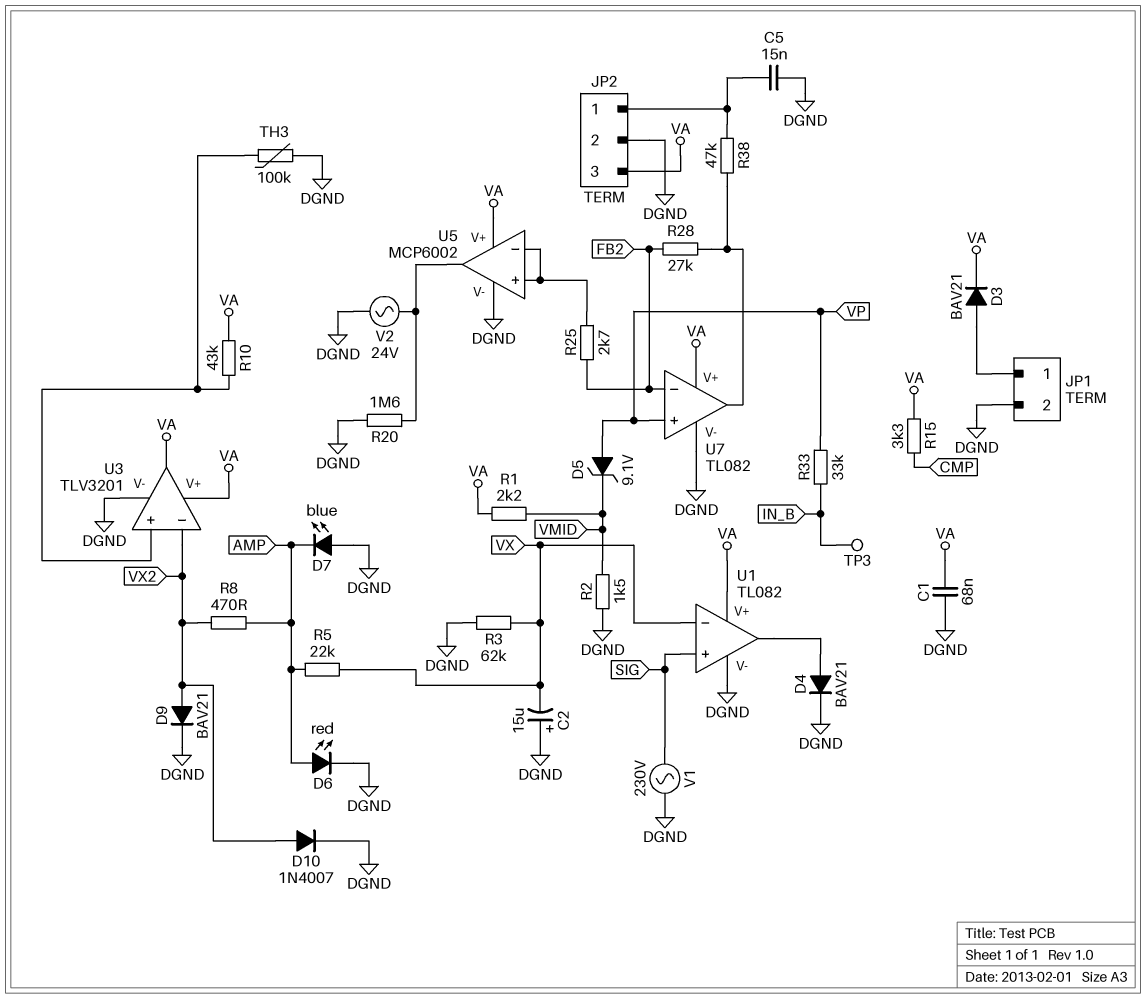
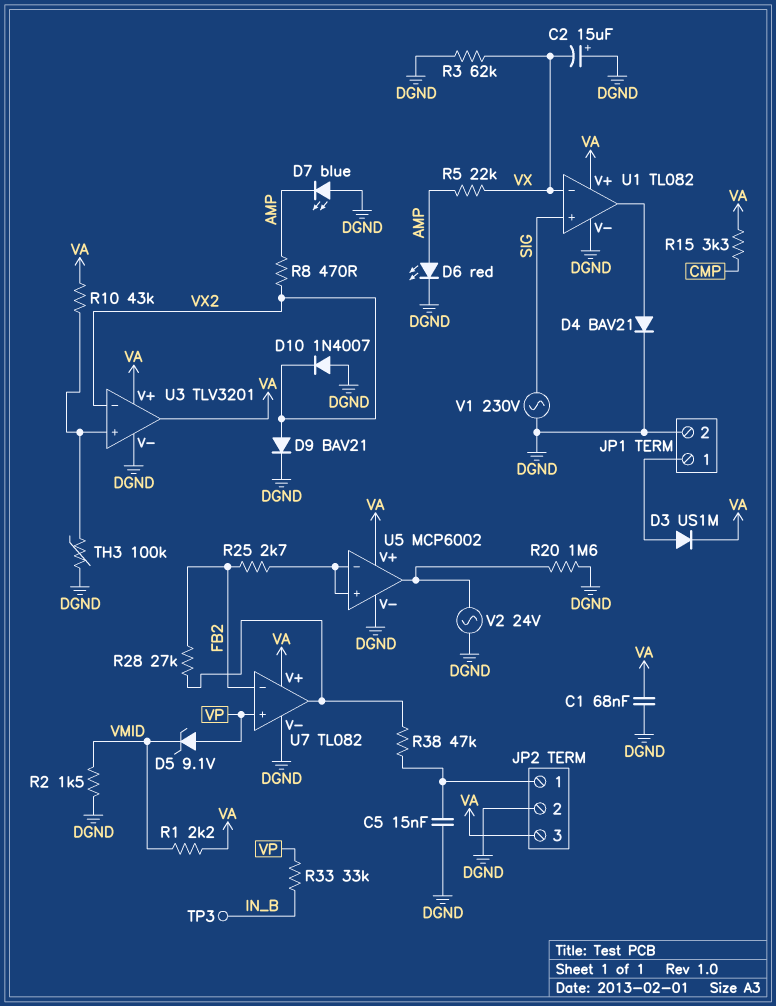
D3: diode BAV21 (A JP1/1, K VA) -> diode US1M (A JP1/1, K VA)
D10: diode 1N4007 (A VX2, K DGND) -> diode 1N4007 (A DGND, K VX2)

